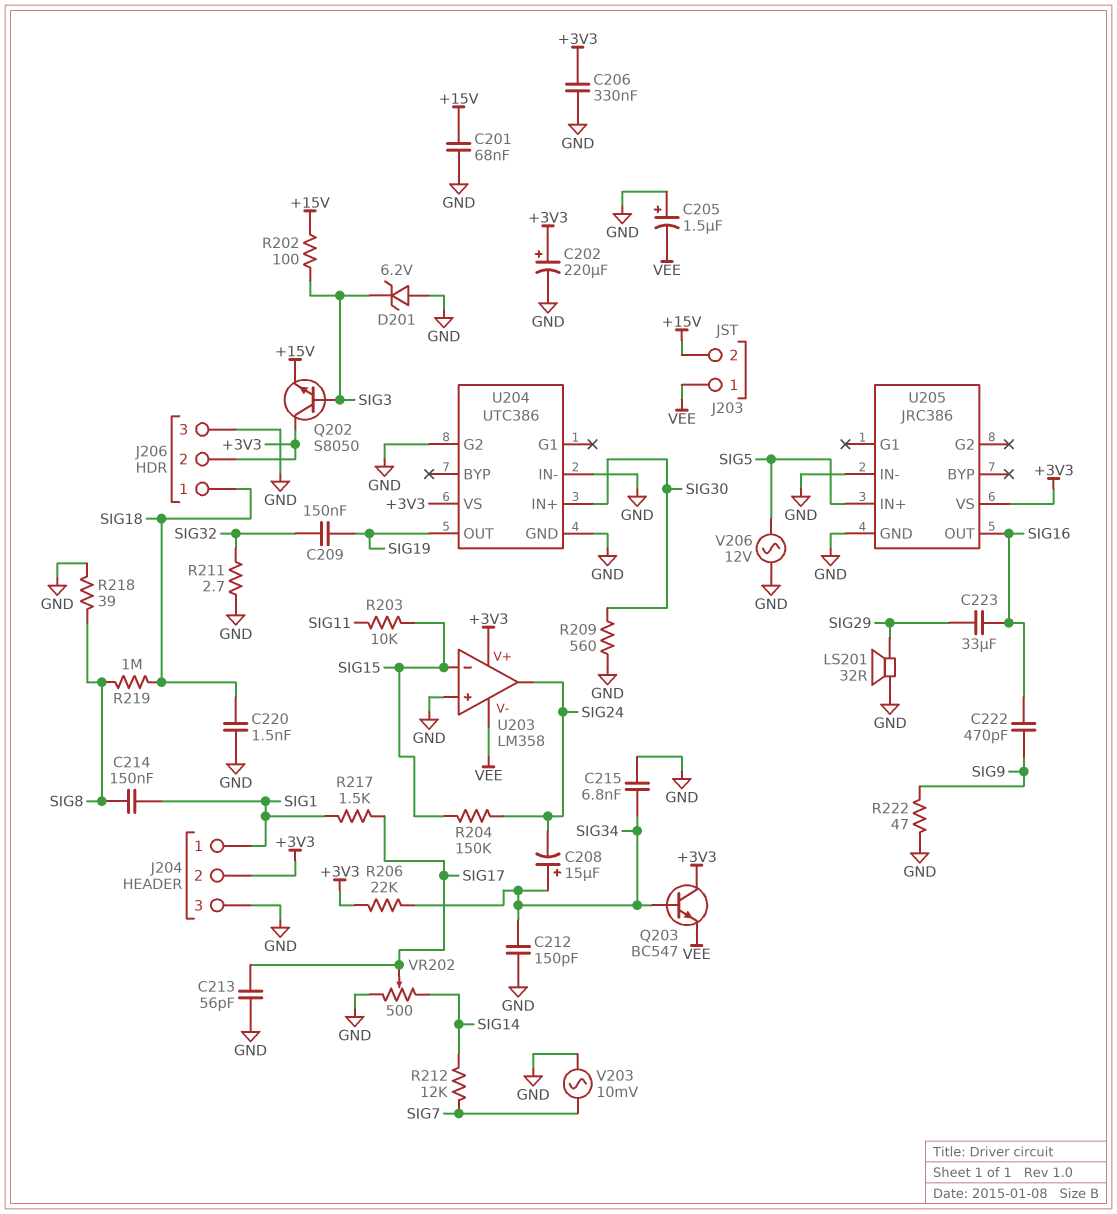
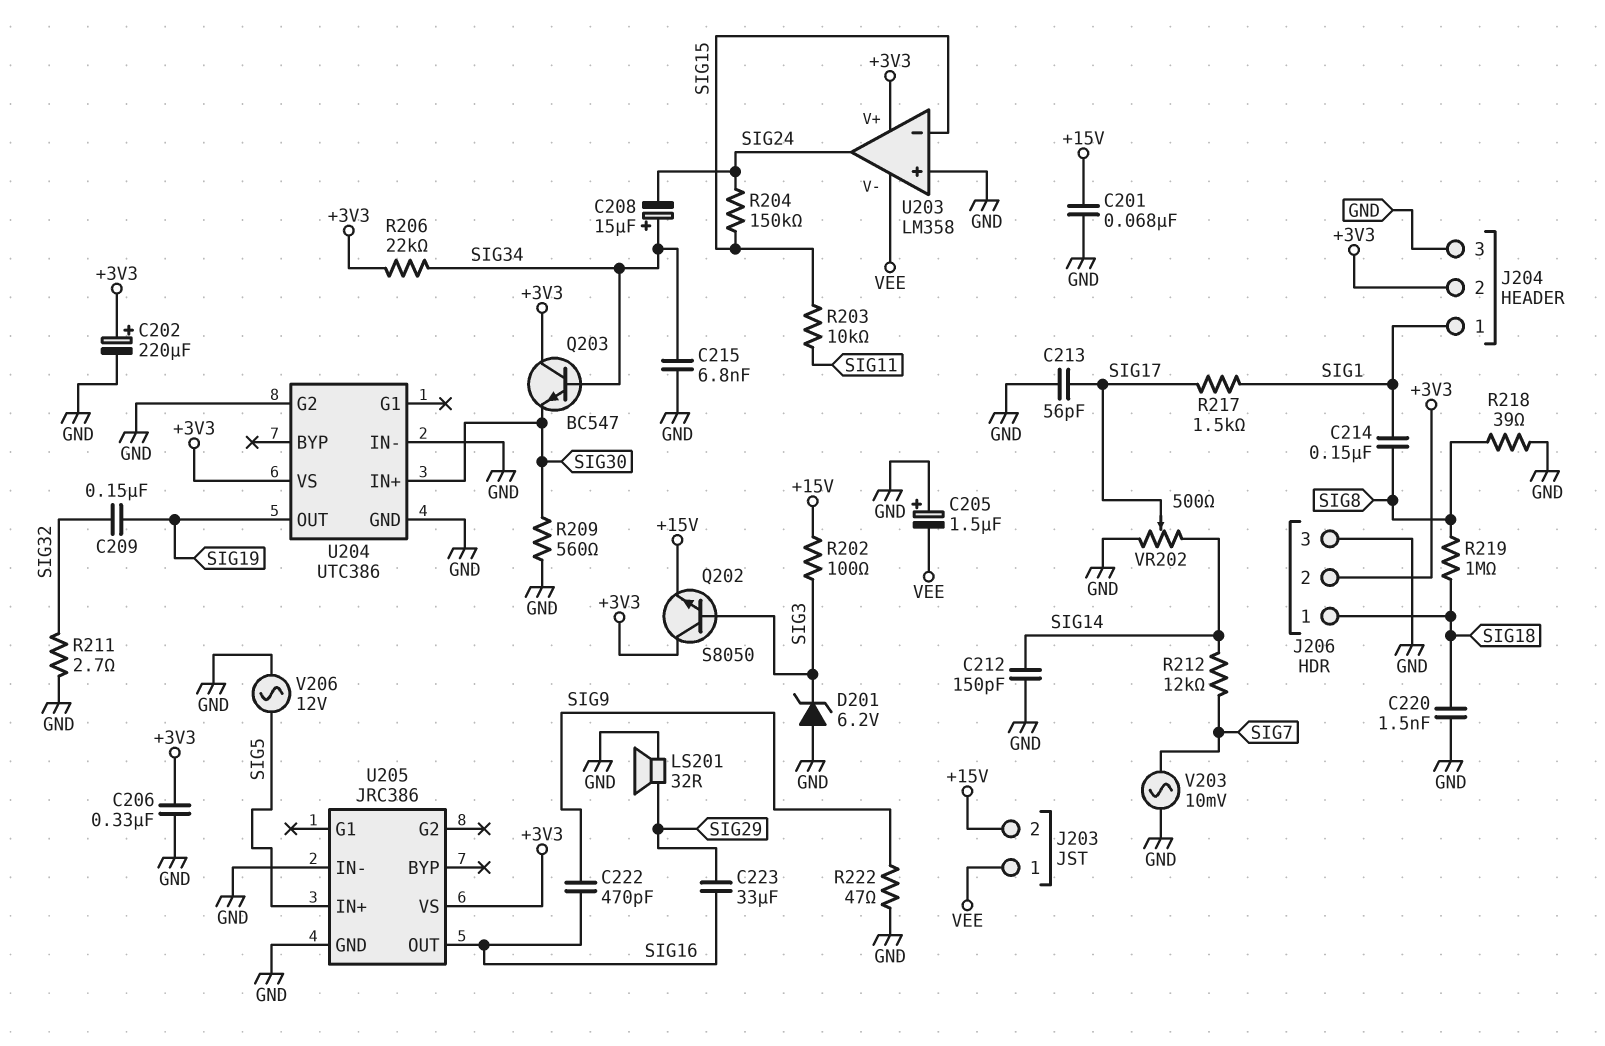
C212: 150pF (GND, SIG34) -> 150pF (GND, SIG14)
Q203: NPN BC547 (B SIG34, C +3V3, E VEE) -> NPN BC547 (B SIG34, C +3V3, E SIG30)

